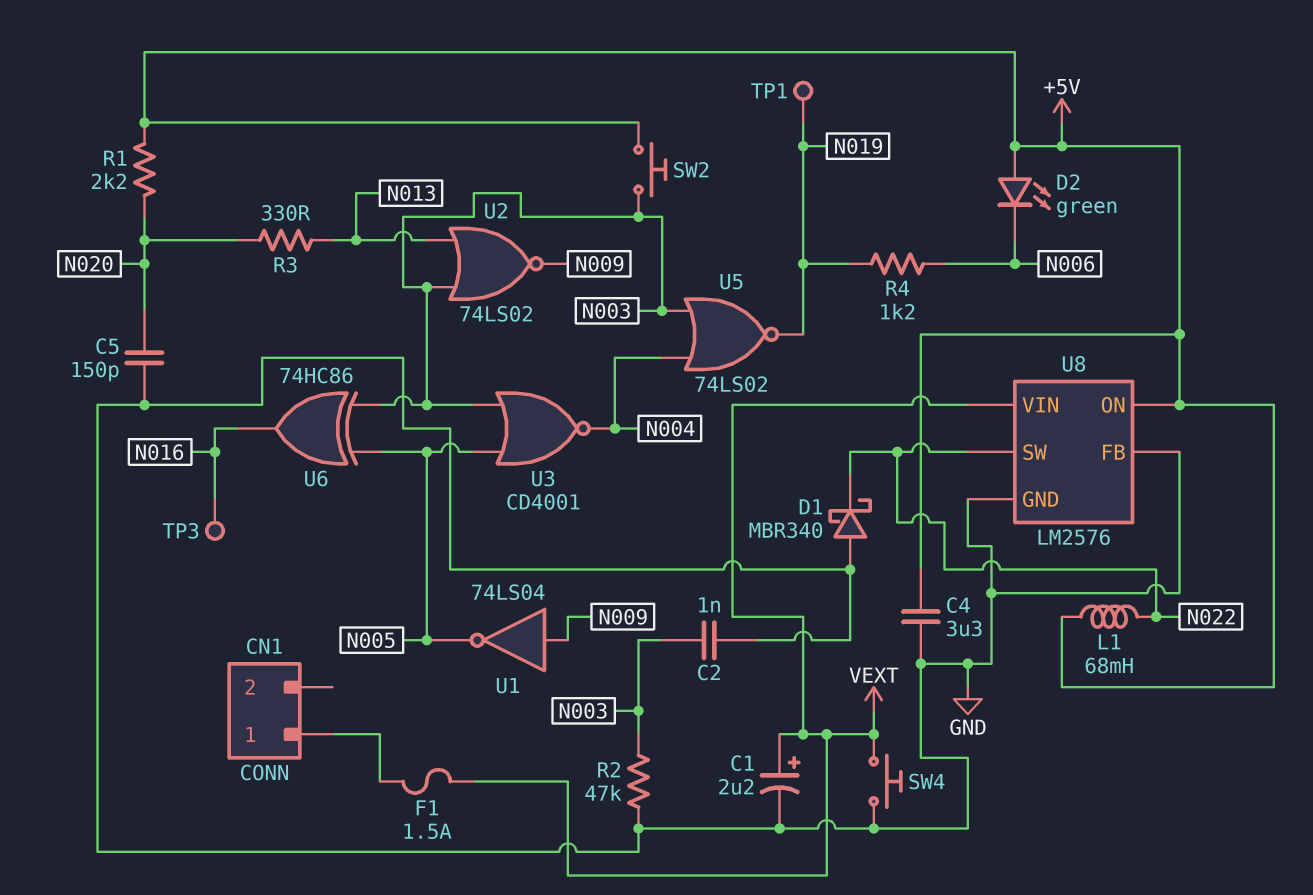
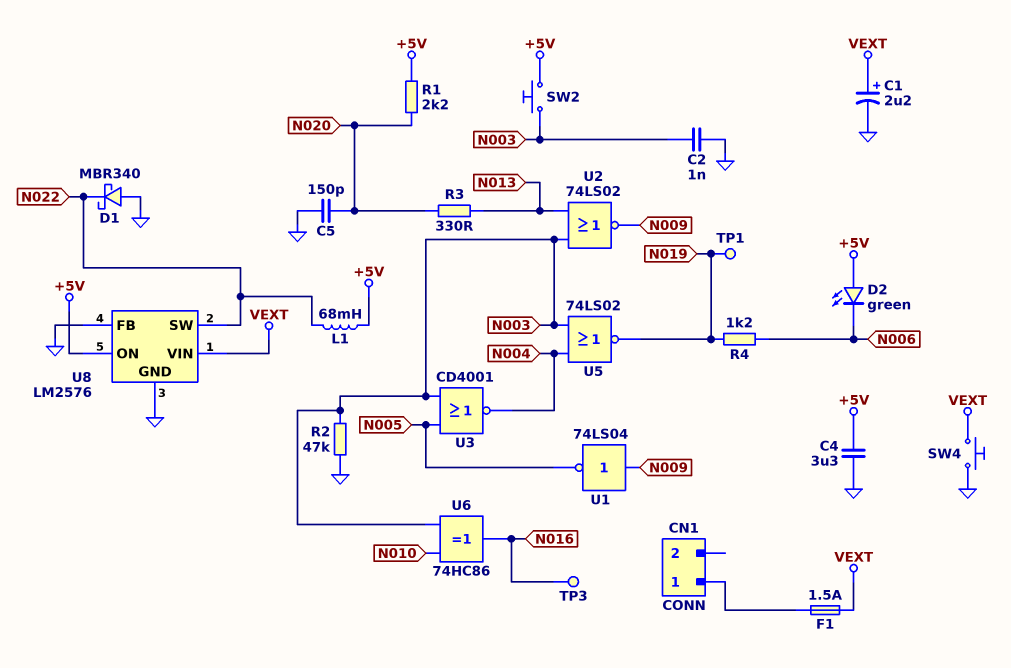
U6: XOR 74HC86 (in N003, in N005, out N016) -> XOR 74HC86 (in N003, in N010, out N016)

